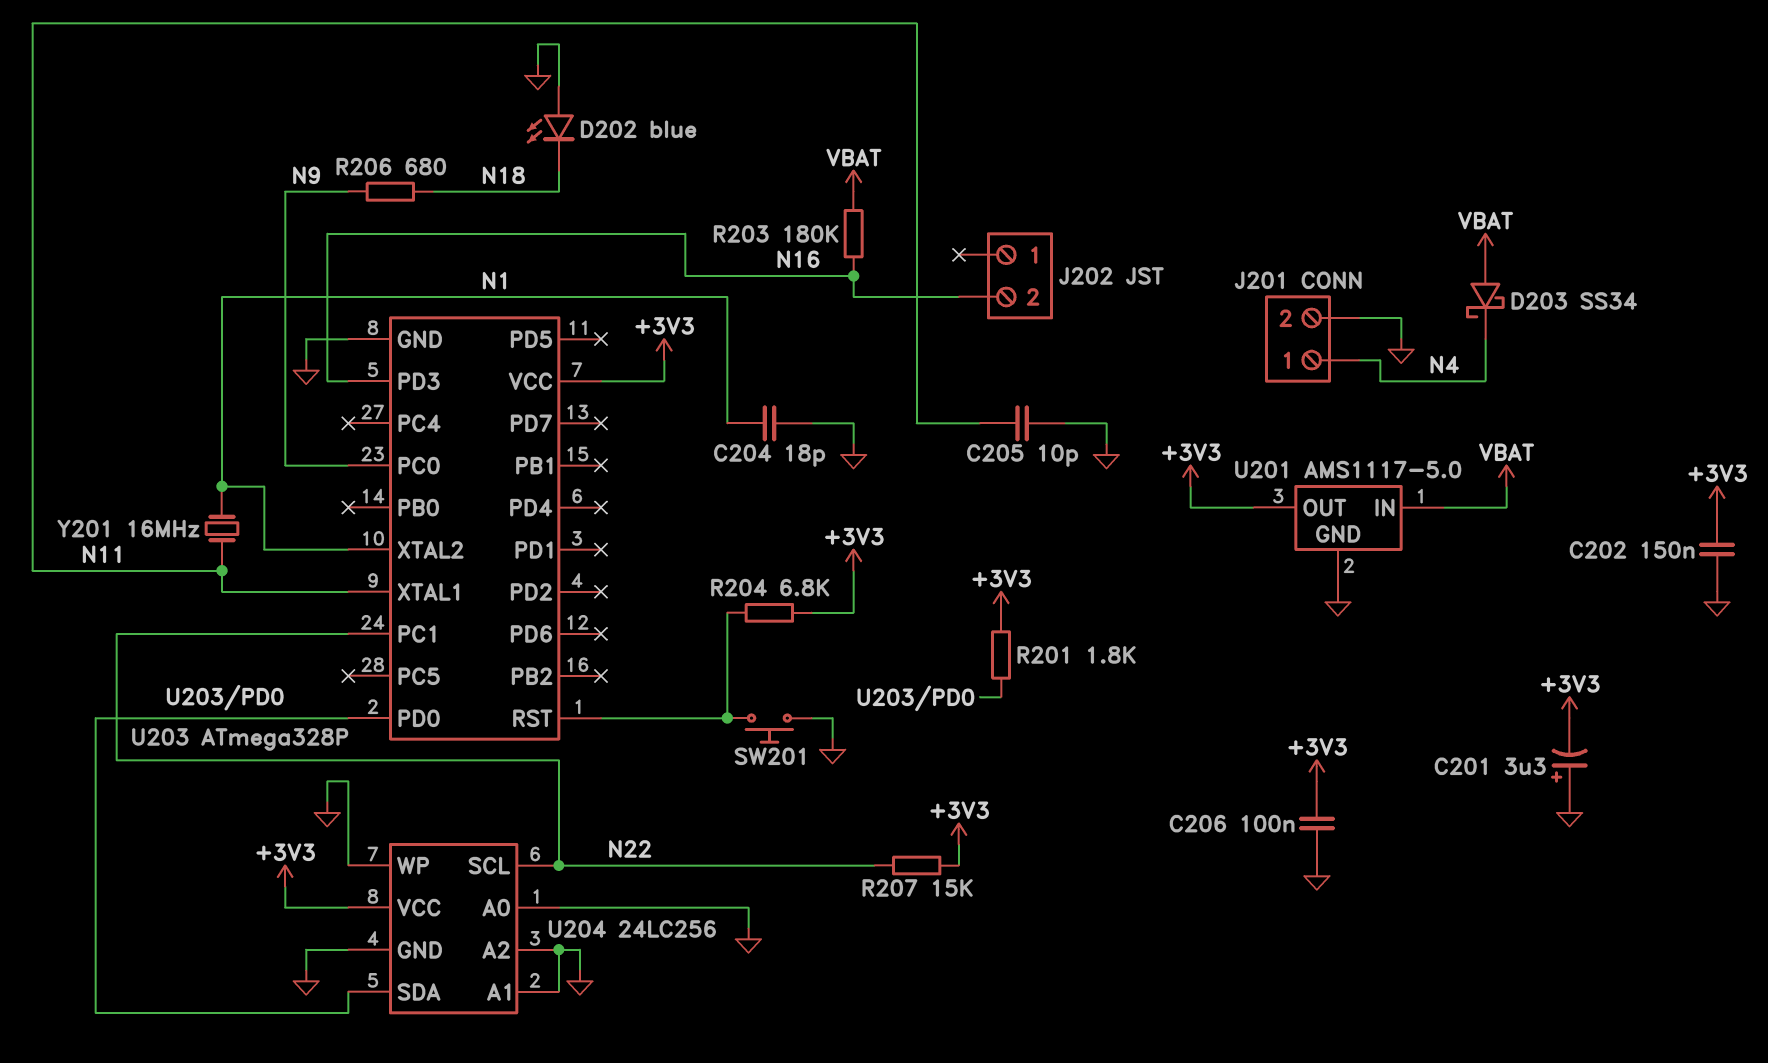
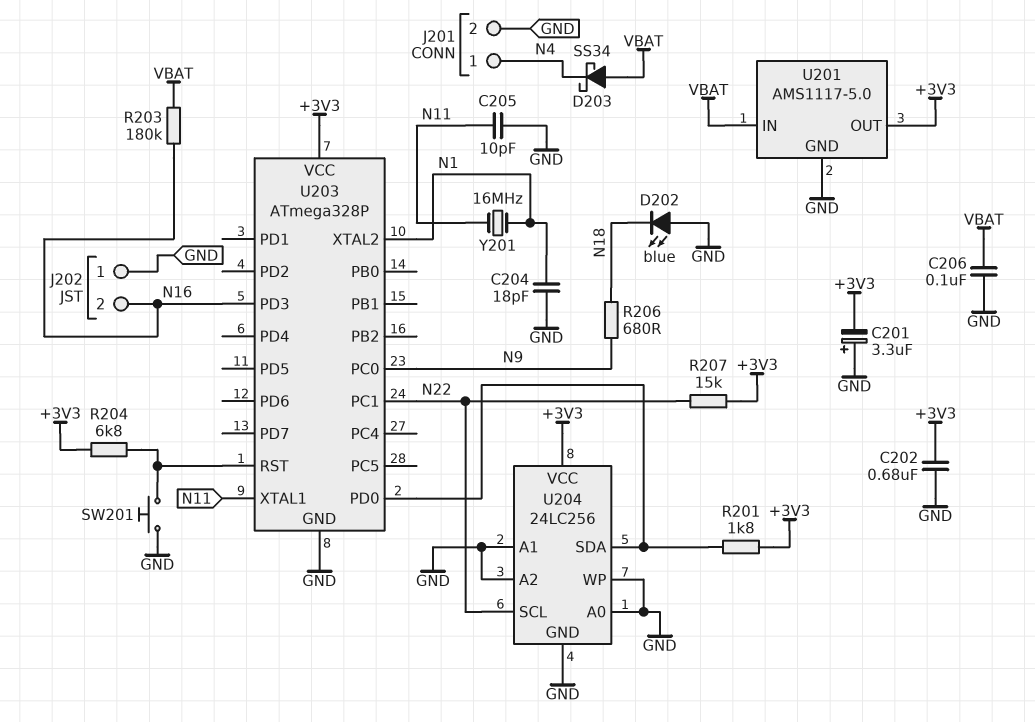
C202: 150nF (+3V3, GND) -> 680nF (+3V3, GND)
C206: 100nF (+3V3, GND) -> 100nF (GND, VBAT)
J202 pin 1: none -> GND

